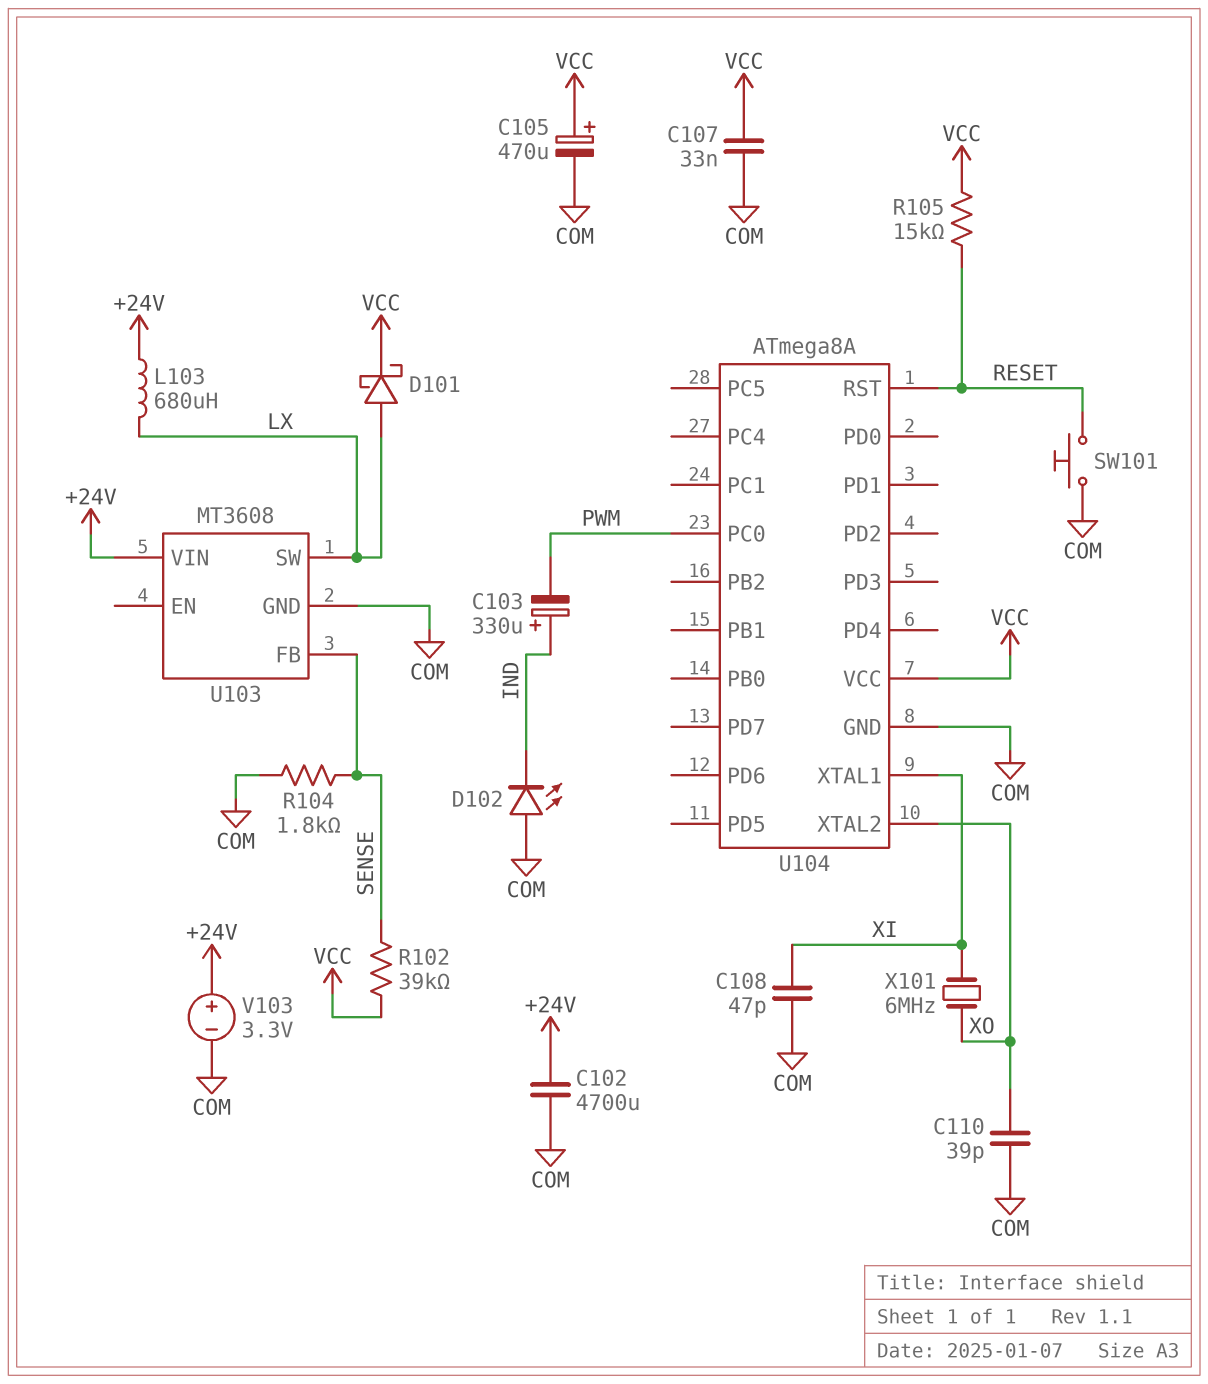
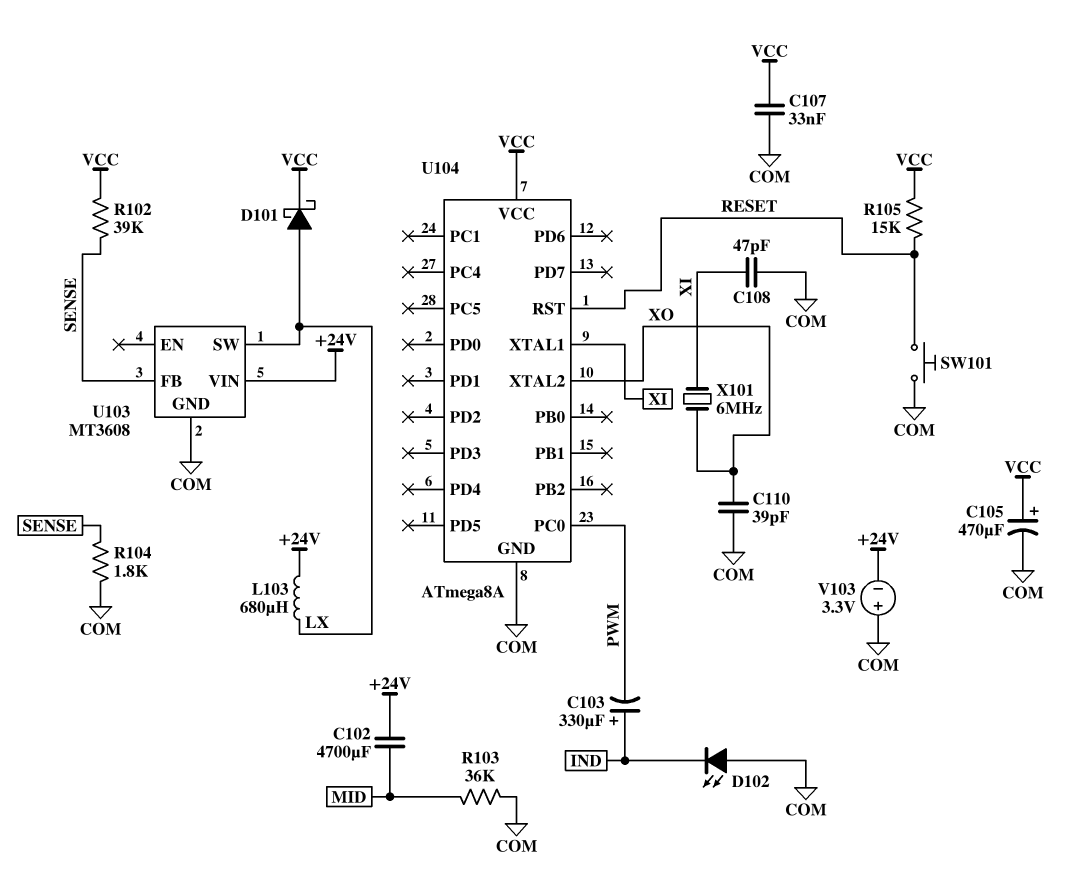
C102: 4700uF (+24V, COM) -> 4700uF (+24V, MID)
R103: none -> 36k (COM, MID)
V103: 3.3V (plus +24V, minus COM) -> 3.3V (plus COM, minus +24V)

